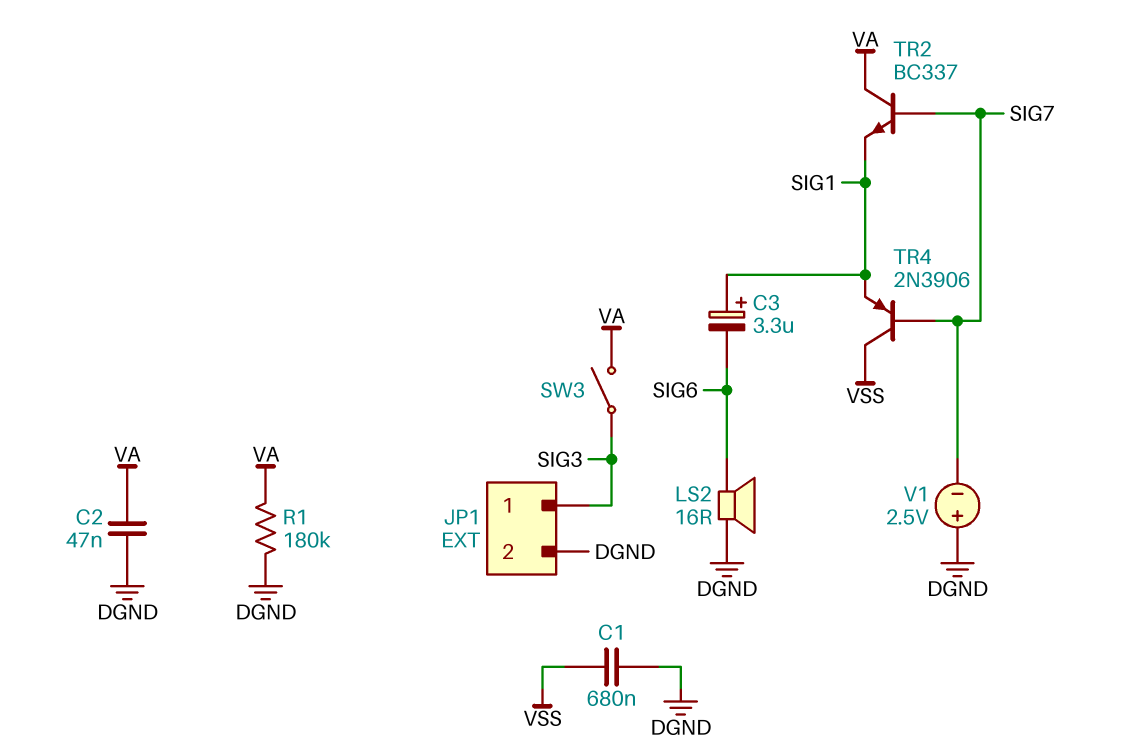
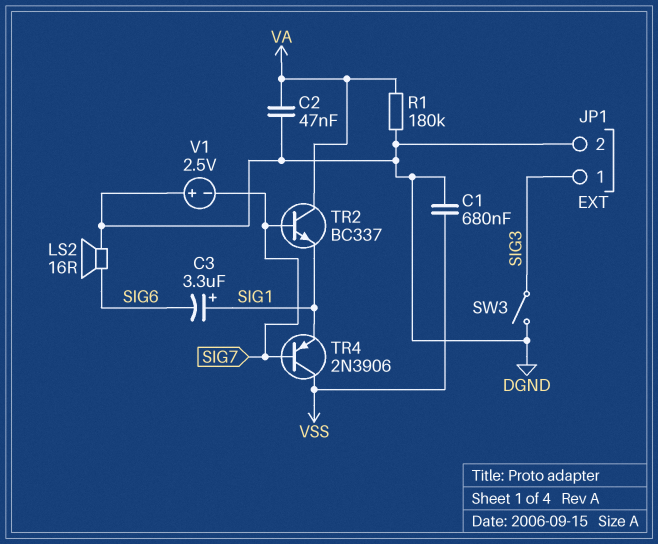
SW3: switch (SIG3, VA) -> switch (DGND, SIG3)

